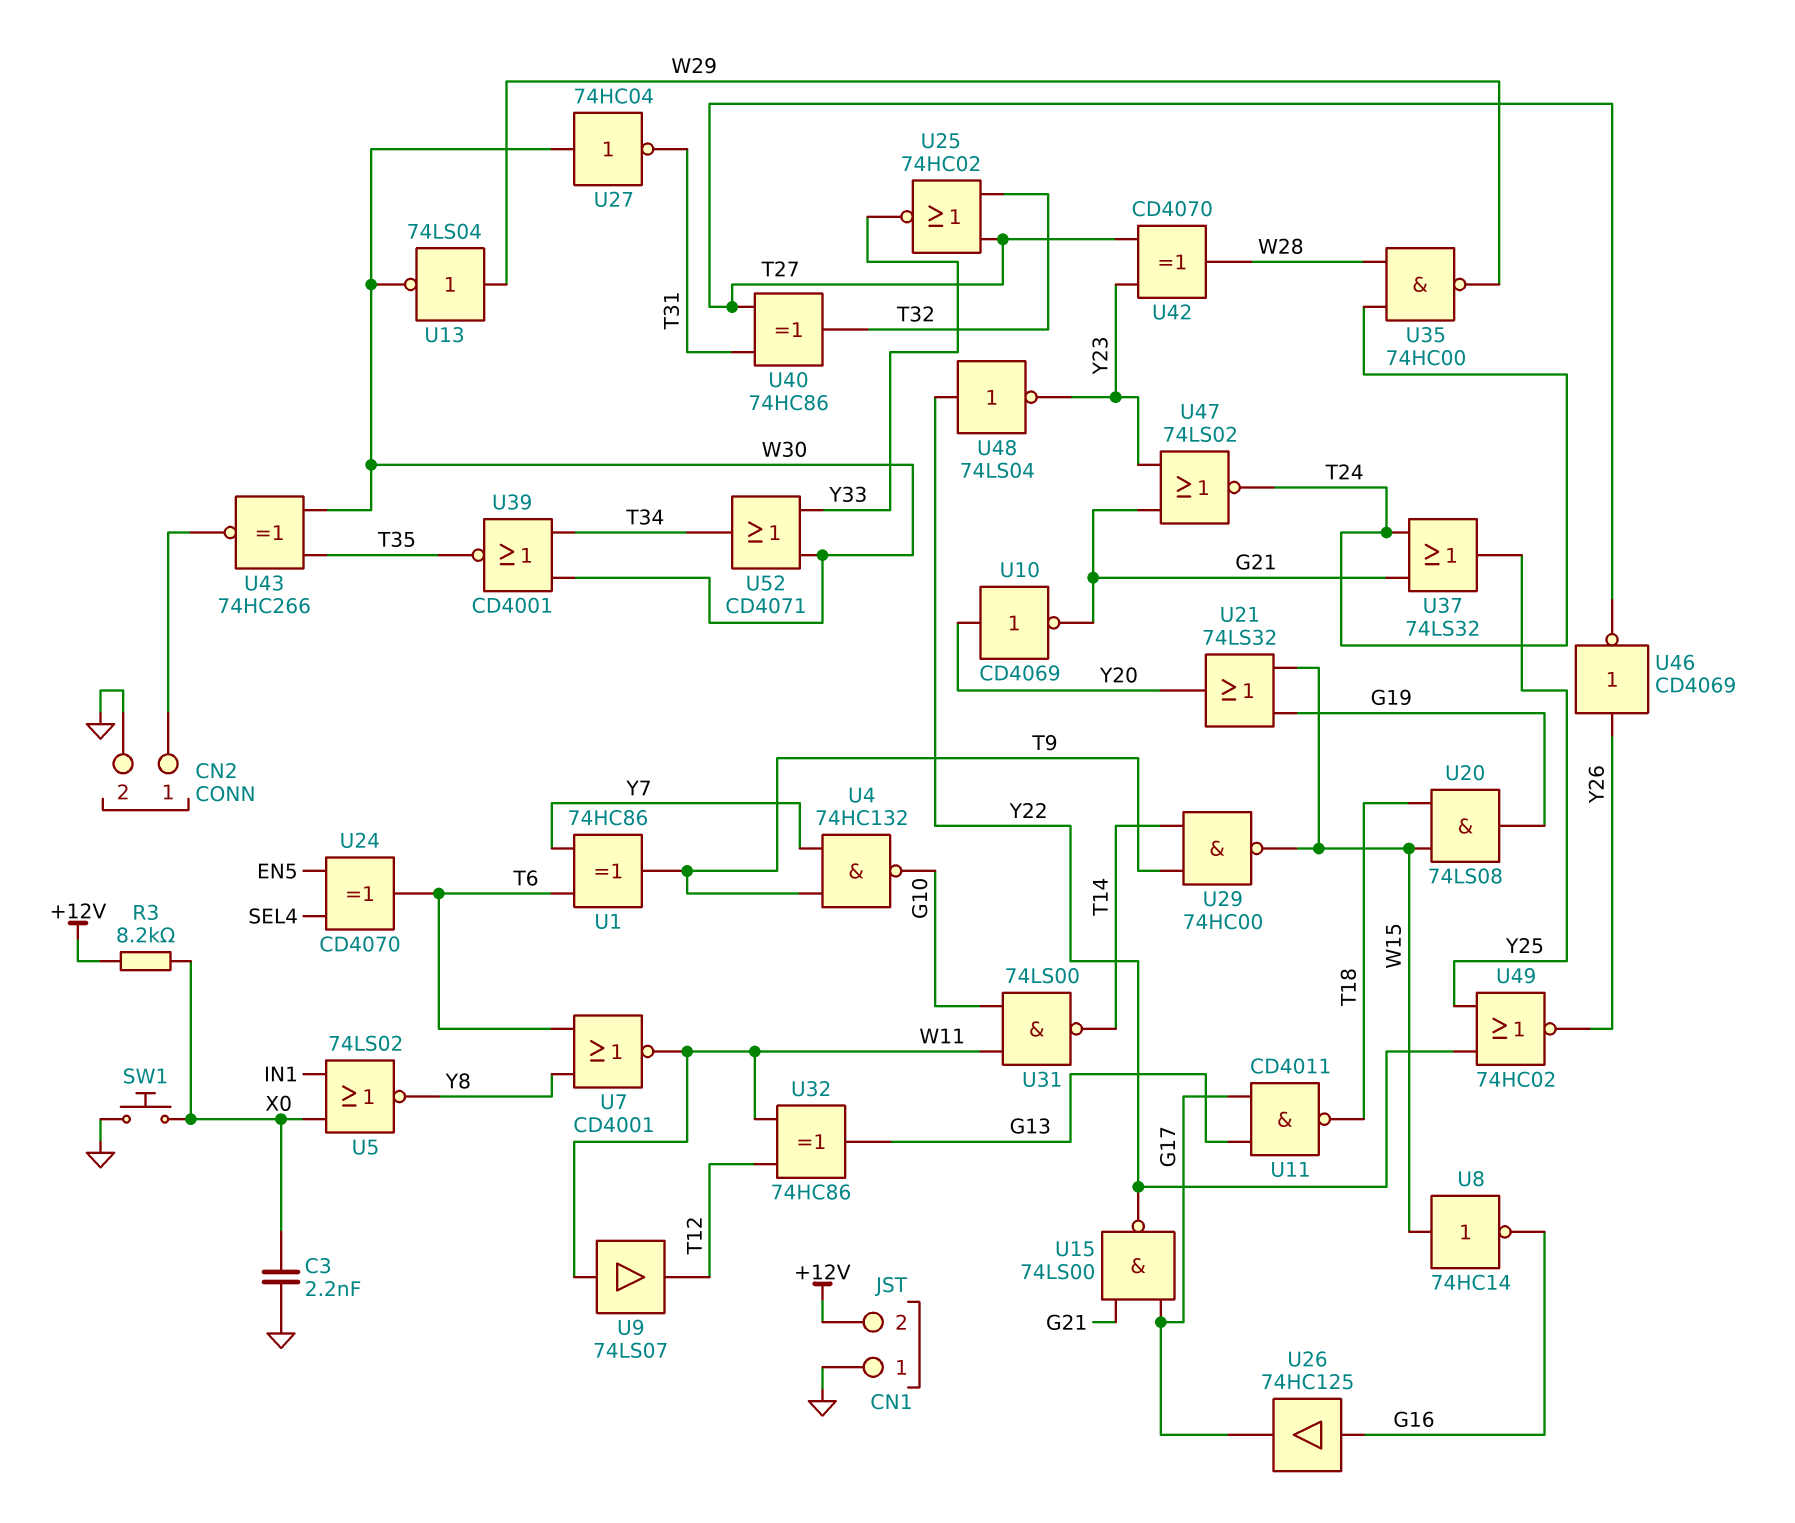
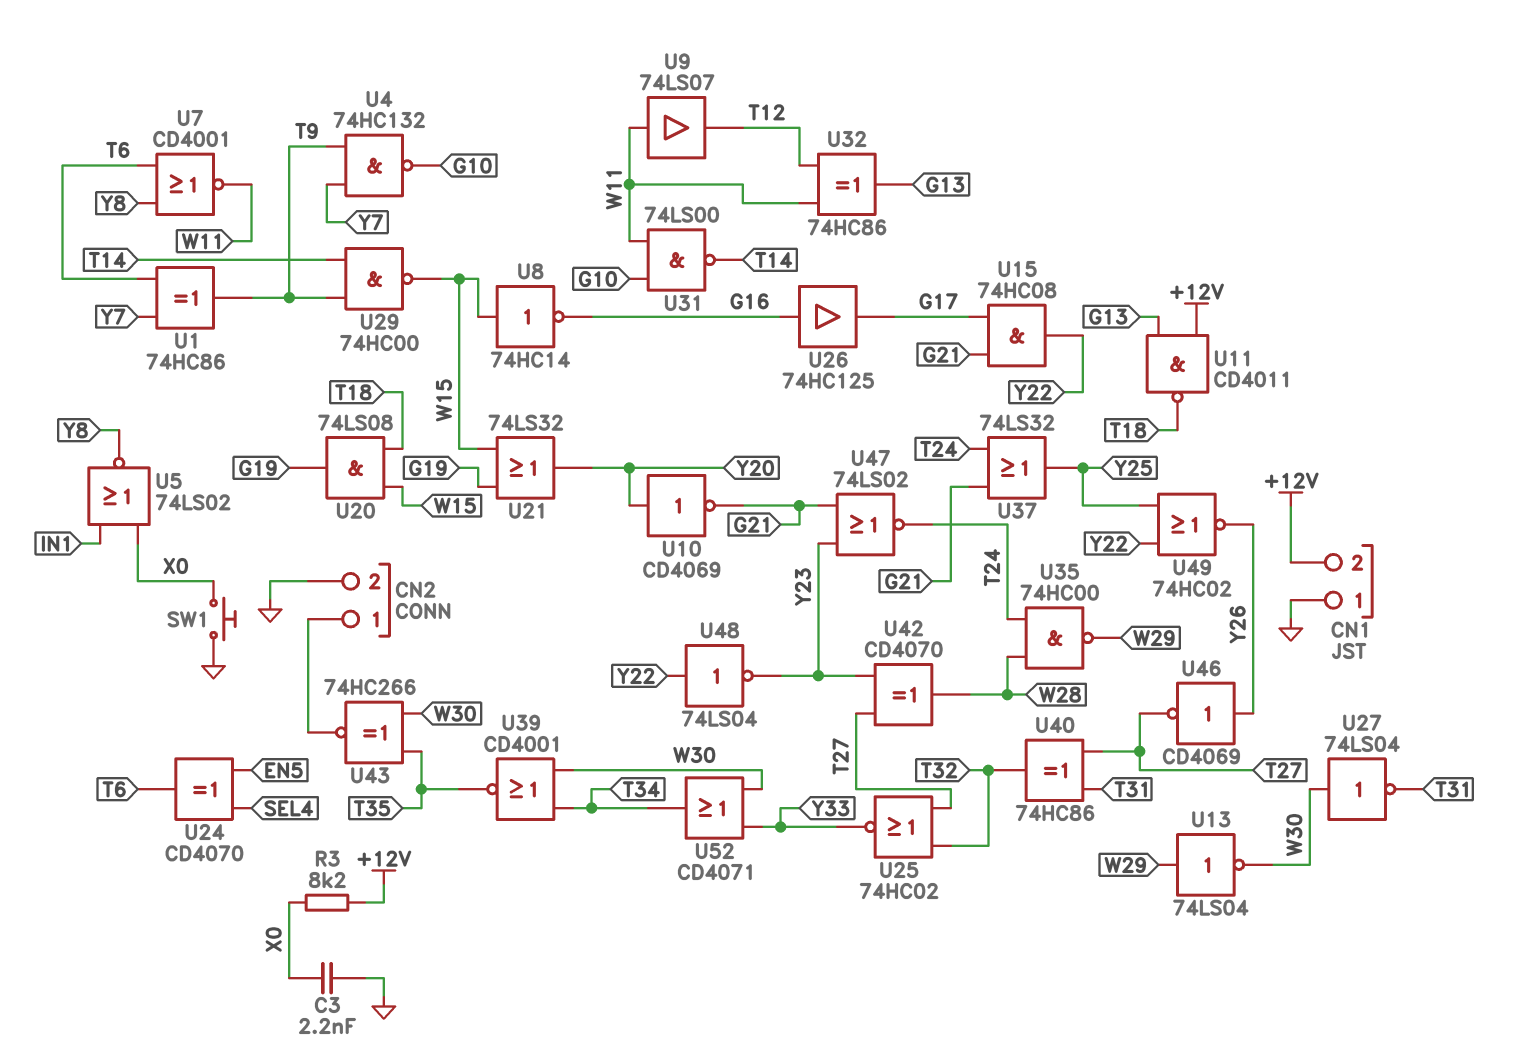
U11: NAND CD4011 (in G13, in G17, out T18) -> NAND CD4011 (in +12V, in G13, out T18)
U15: NAND 74LS00 (in G17, in G21, out Y22) -> AND 74HC08 (in G17, in G21, out Y22)
U27: NOT 74HC04 (in W30, out T31) -> NOT 74LS04 (in W30, out T31)

